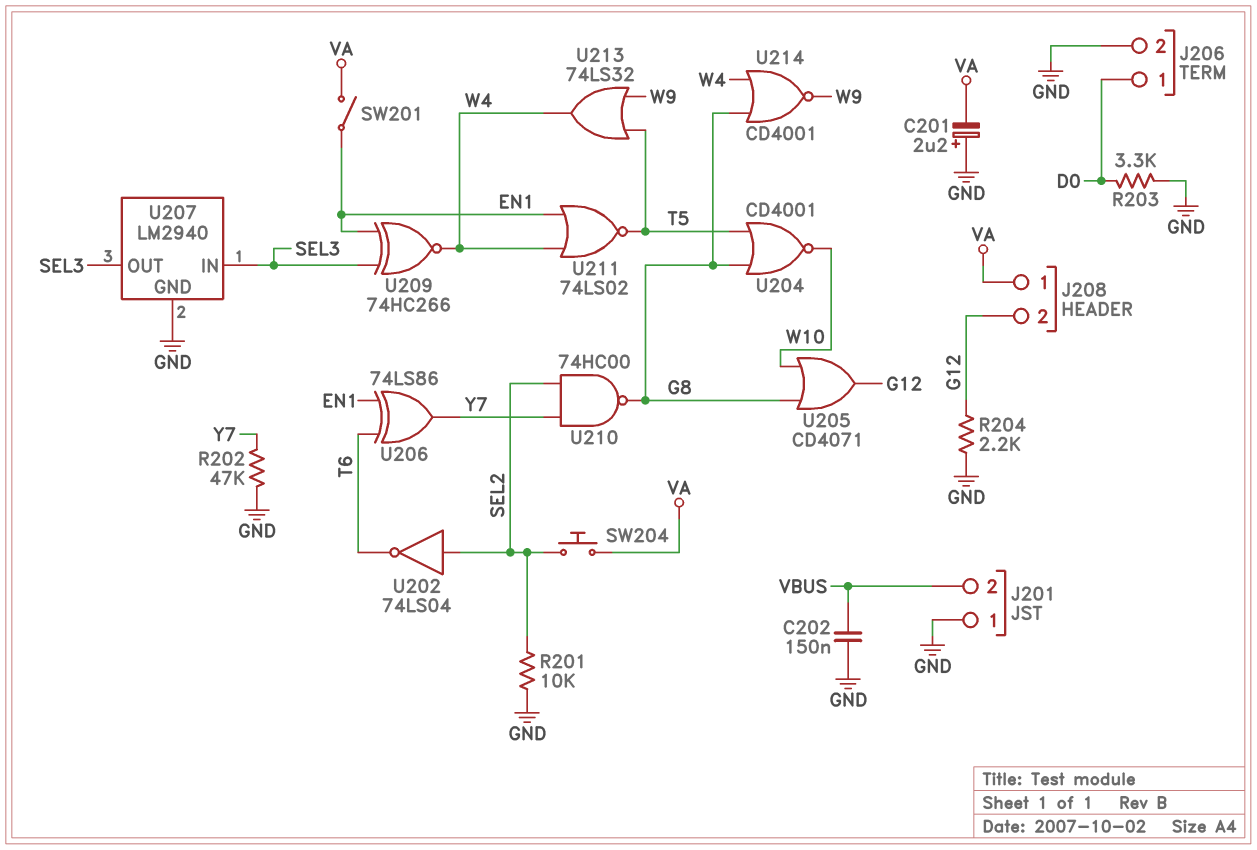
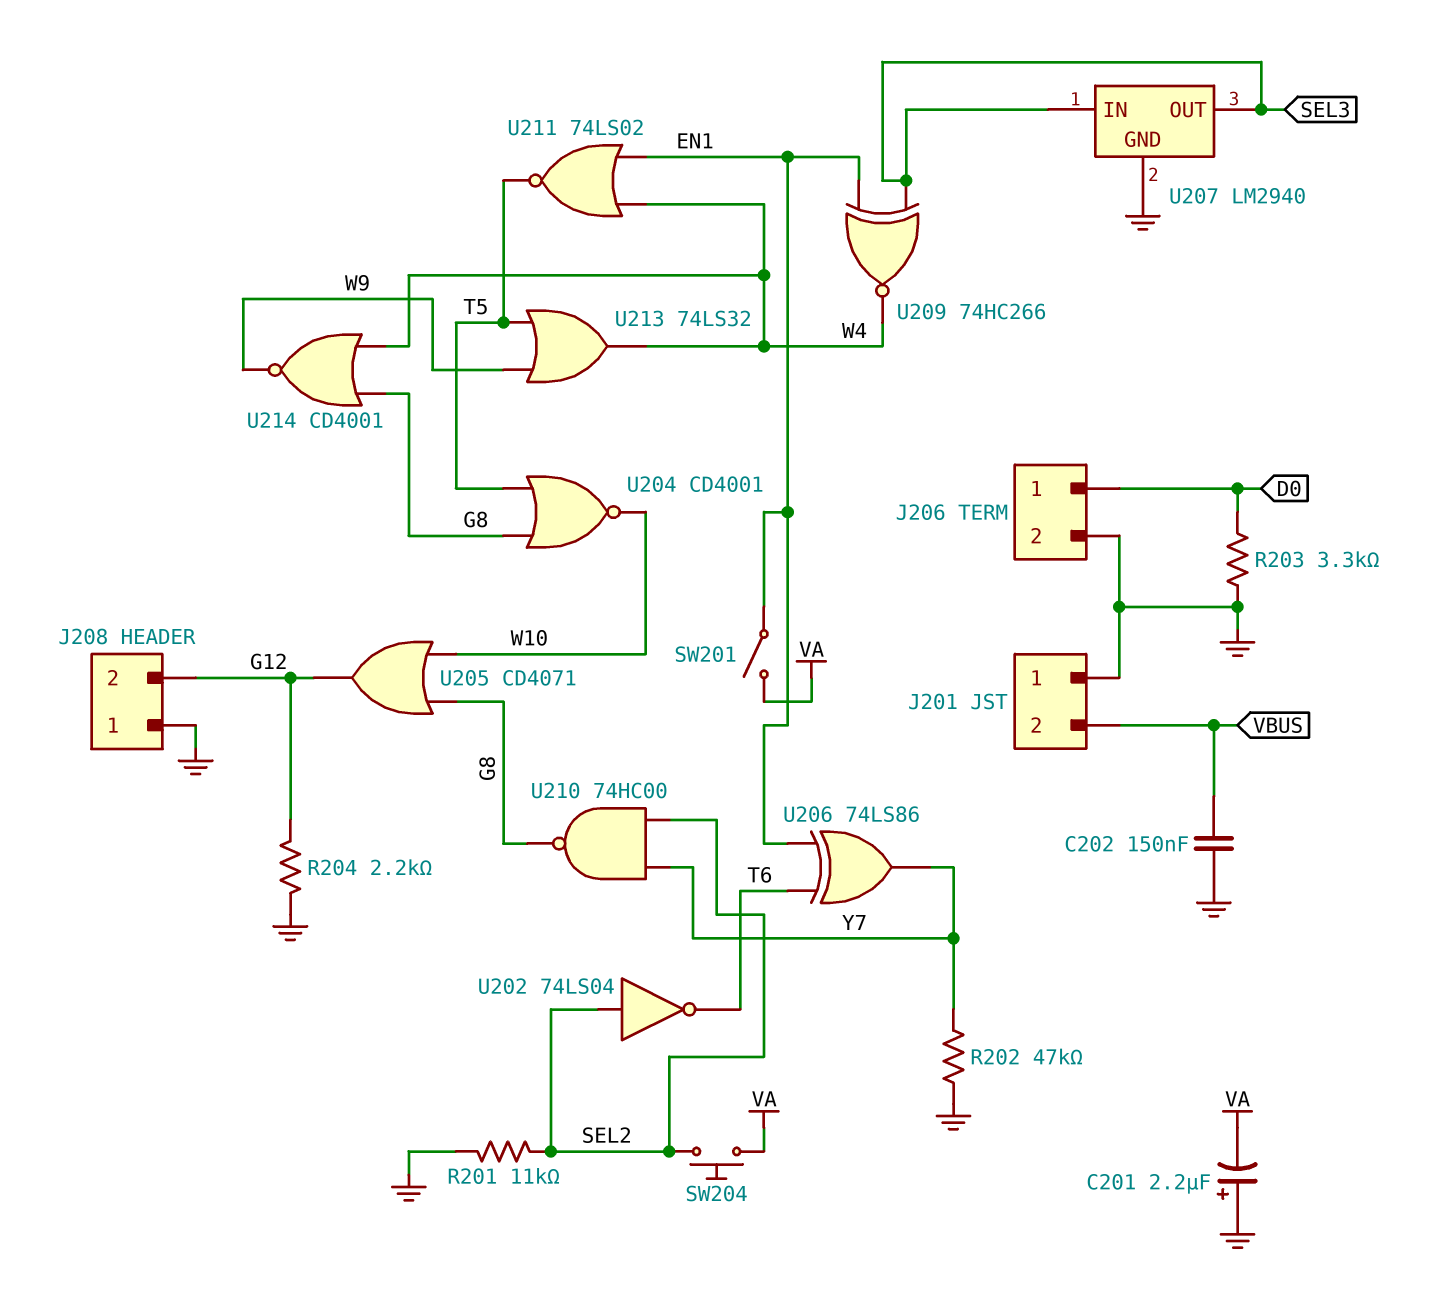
J208 pin 1: VA -> GND
R201: 10k (GND, SEL2) -> 11k (GND, SEL2)

